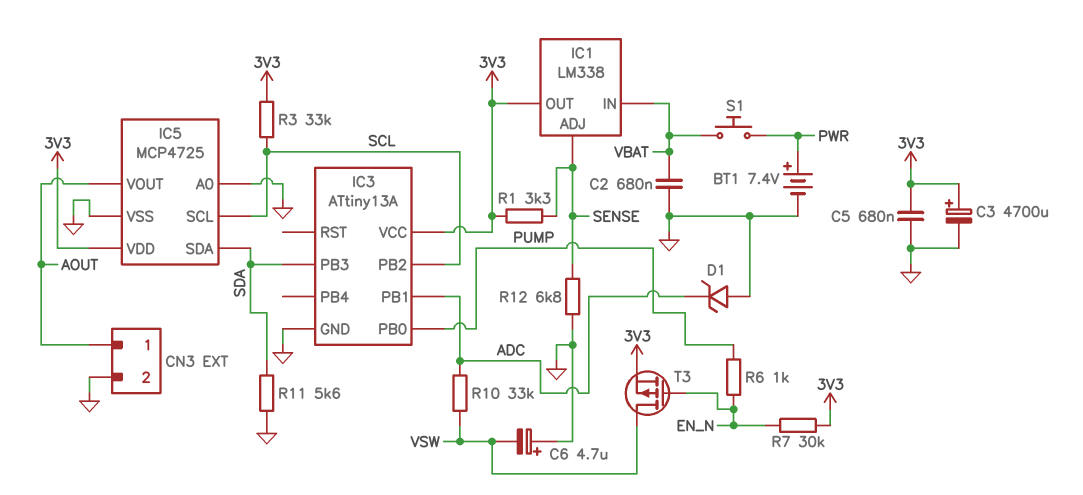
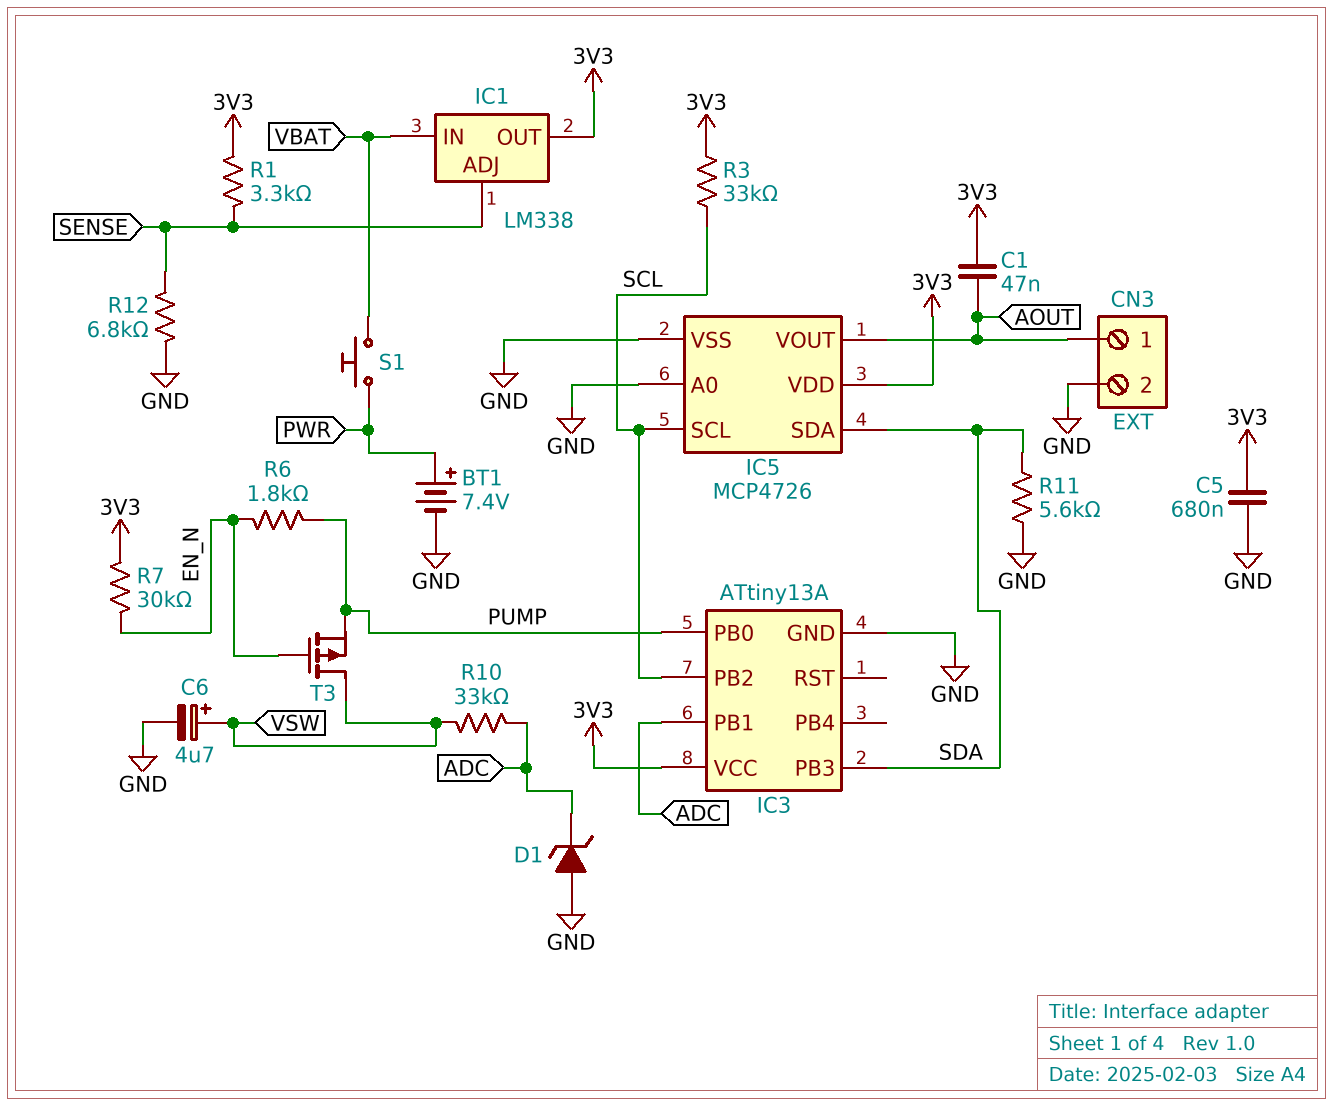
C1: none -> 47nF (3V3, AOUT)
C2: 680nF (GND, VBAT) -> none
C3: 4700uF (plus 3V3, minus GND) -> none
C6: 4.7uF (plus GND, minus VSW) -> 4.7uF (plus VSW, minus GND)
IC5: MCP4725 -> MCP4726
R6: 1k (EN_N, PUMP) -> 1.8k (EN_N, PUMP)
T3: PMOS (G EN_N, D VSW, S 3V3) -> PMOS (G EN_N, D VSW, S PUMP)

